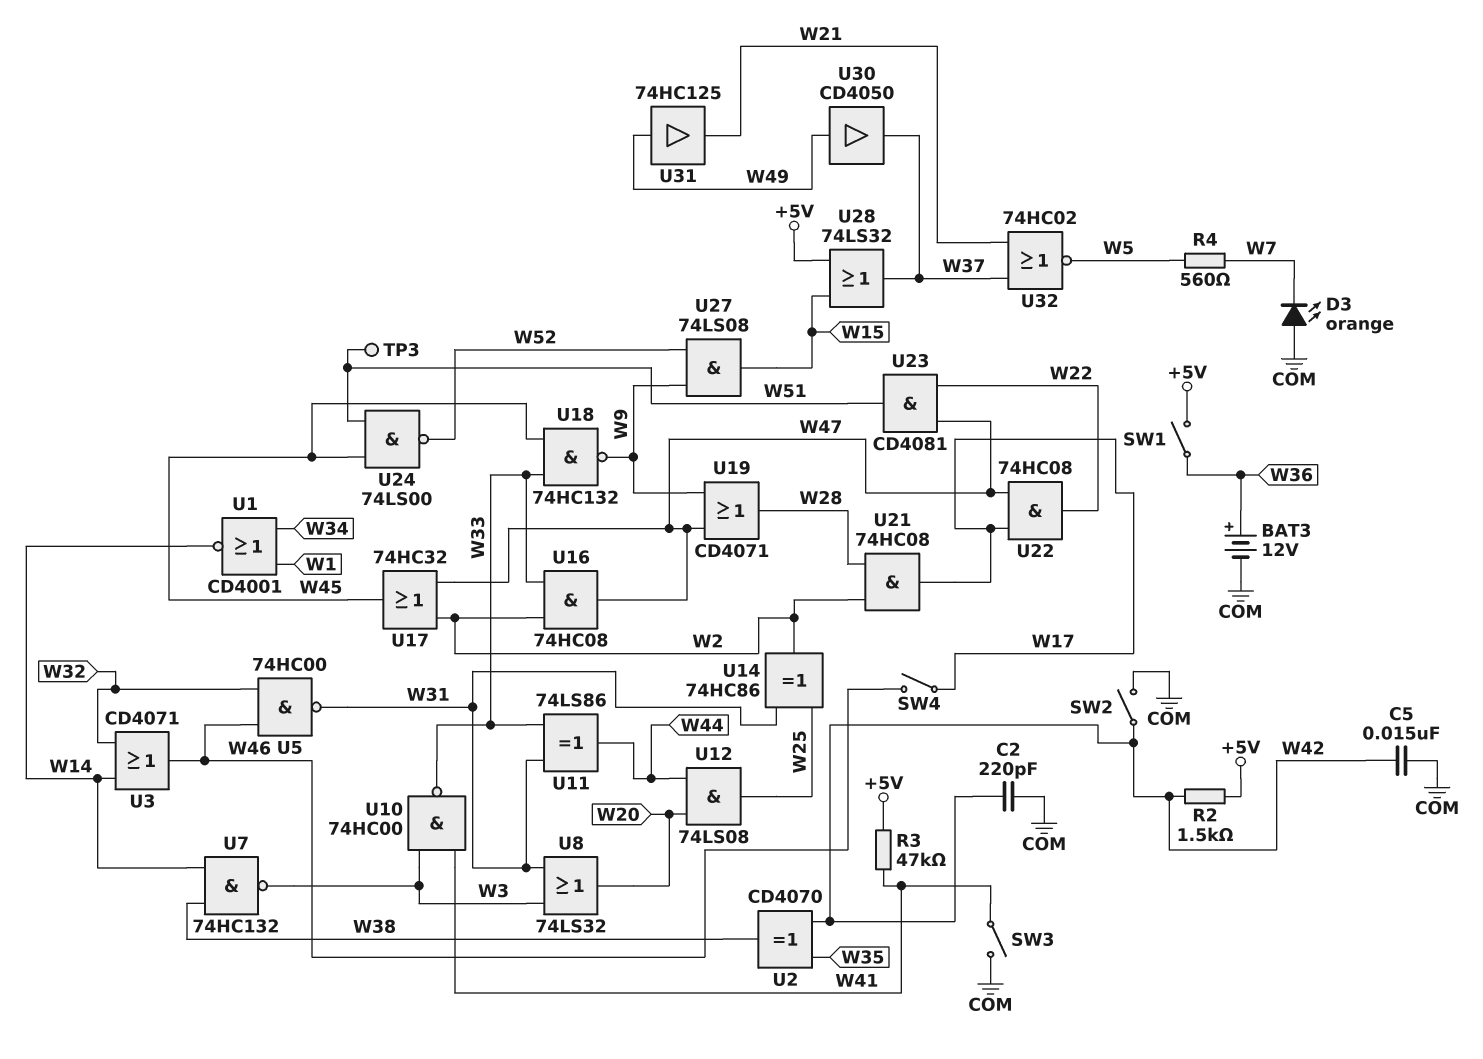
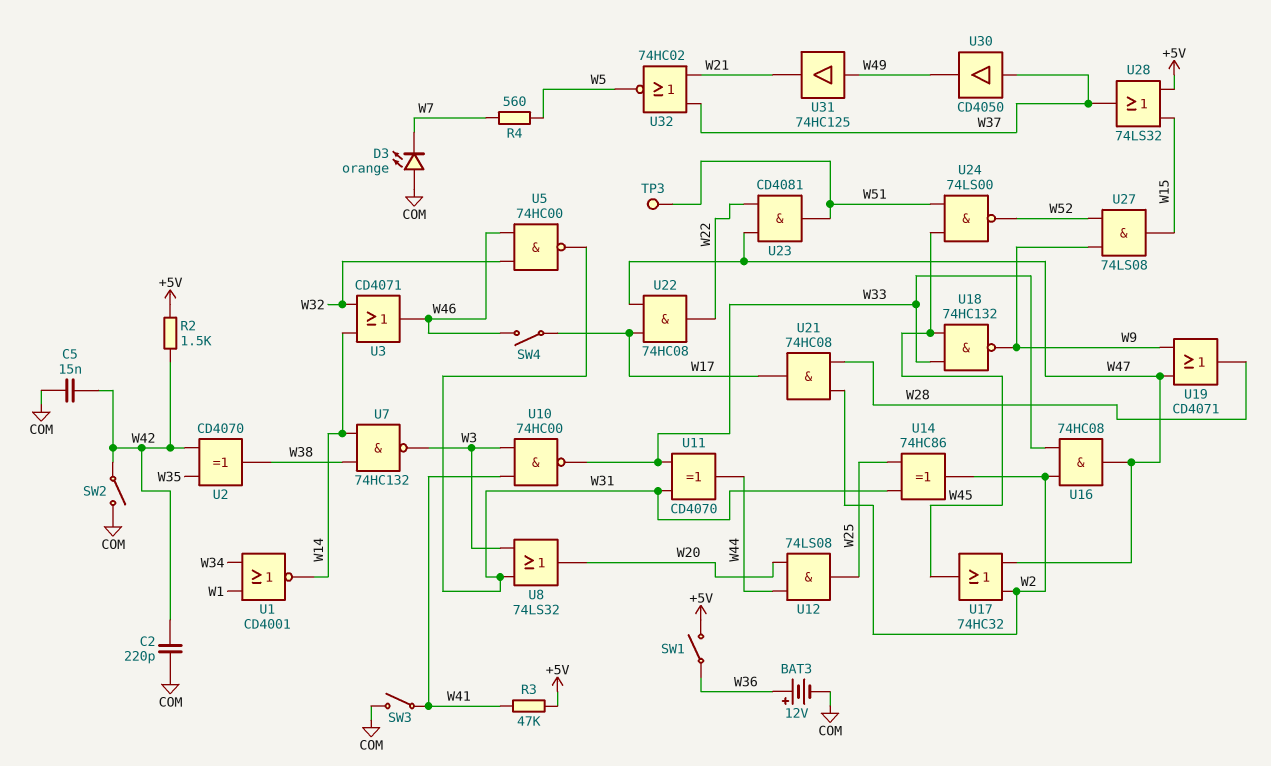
U11: XOR 74LS86 (in W31, in W33, out W44) -> XOR CD4070 (in W31, in W33, out W44)
U30: buffer CD4050 (in W49, out W37) -> buffer CD4050 (in W37, out W49)

